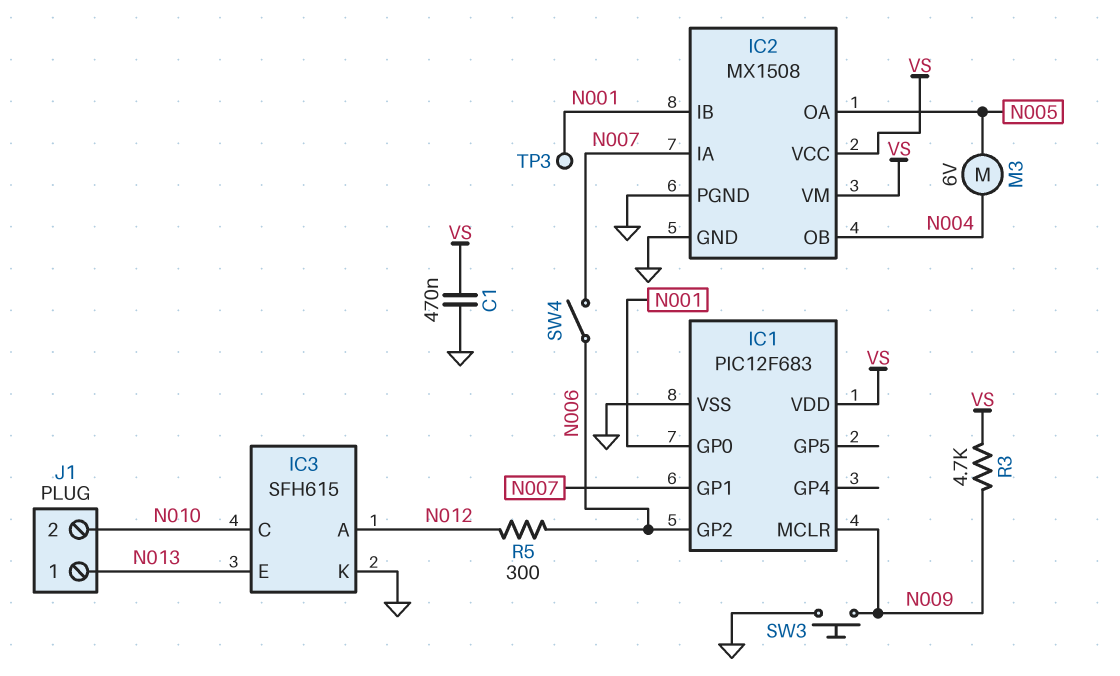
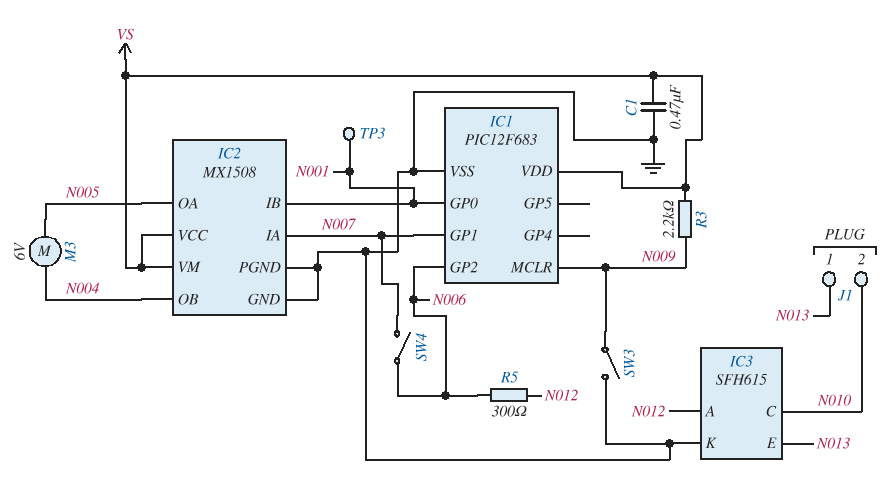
R3: 4.7k (N009, VS) -> 2.2k (N009, VS)
SW3: button (GND, N009) -> switch (GND, N009)

